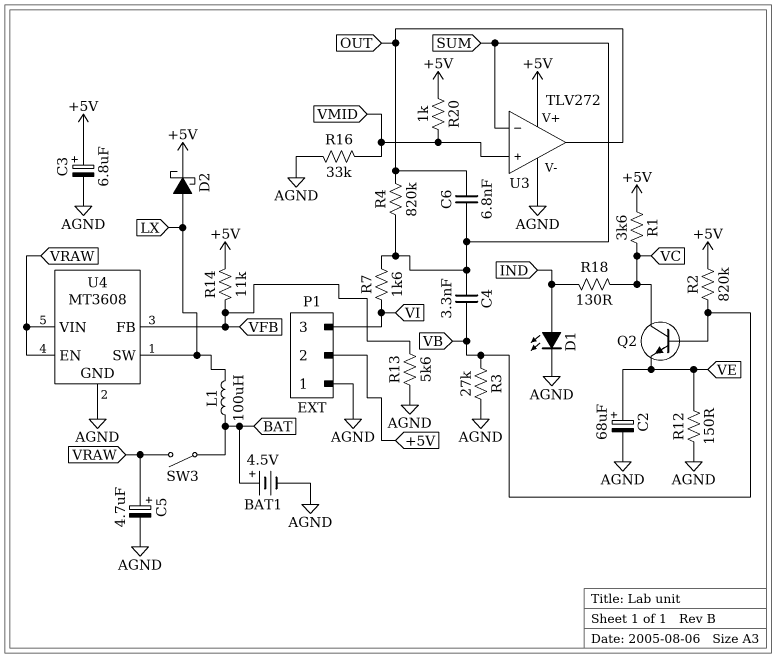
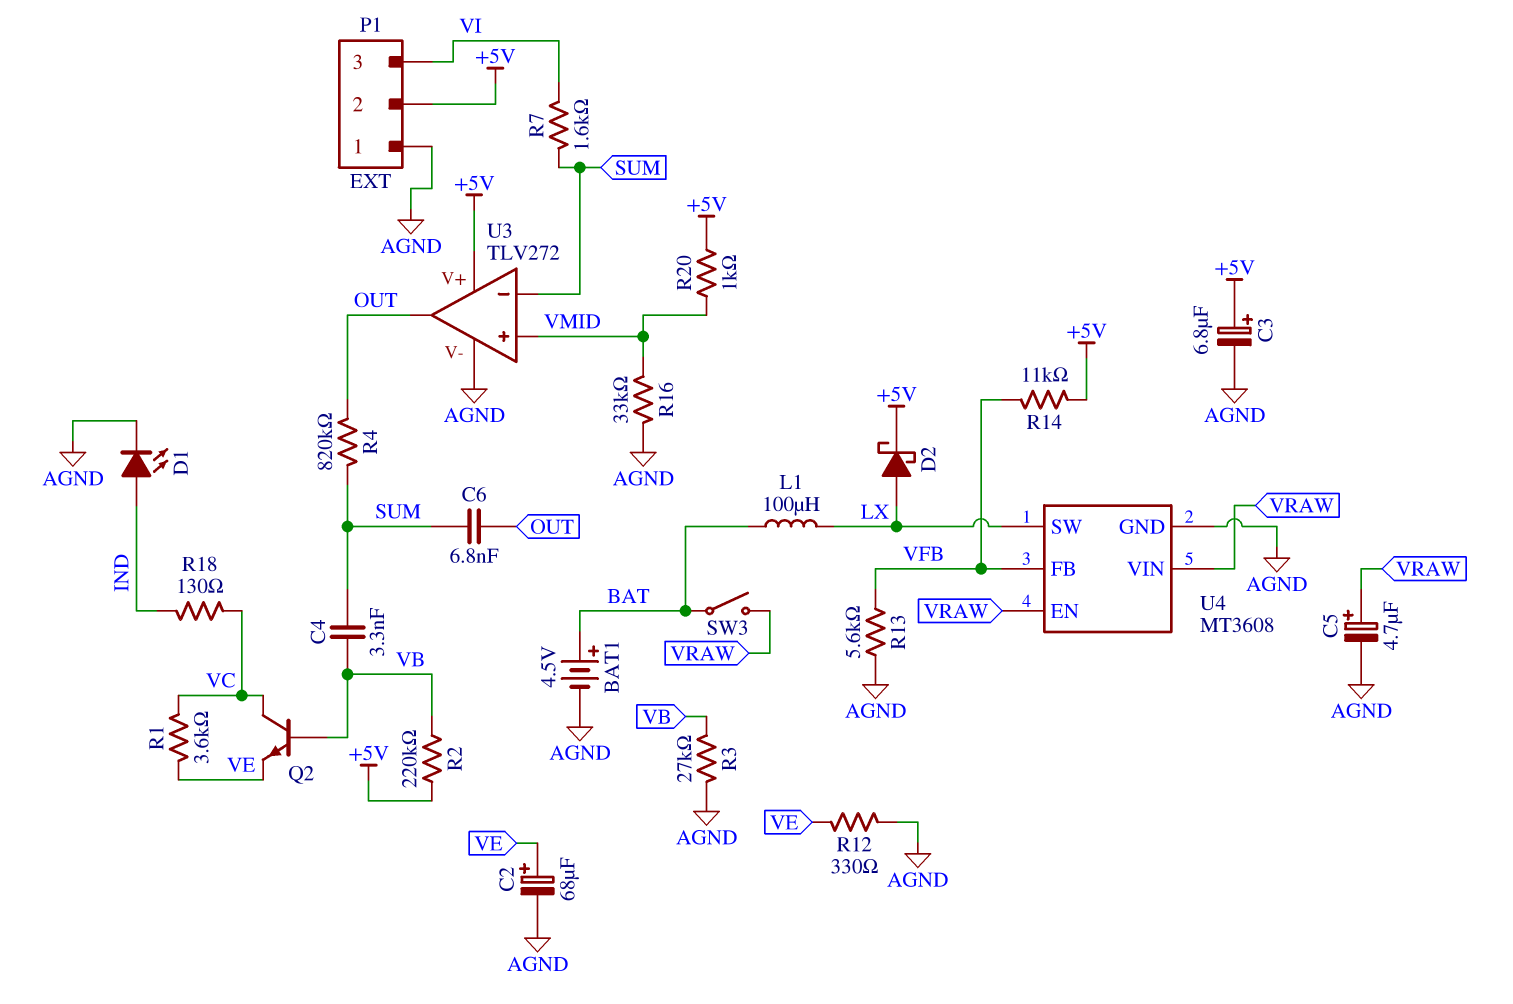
R1: 3.6k (+5V, VC) -> 3.6k (VC, VE)
R2: 820k (+5V, VB) -> 220k (+5V, VB)
R12: 150 (AGND, VE) -> 330 (AGND, VE)

